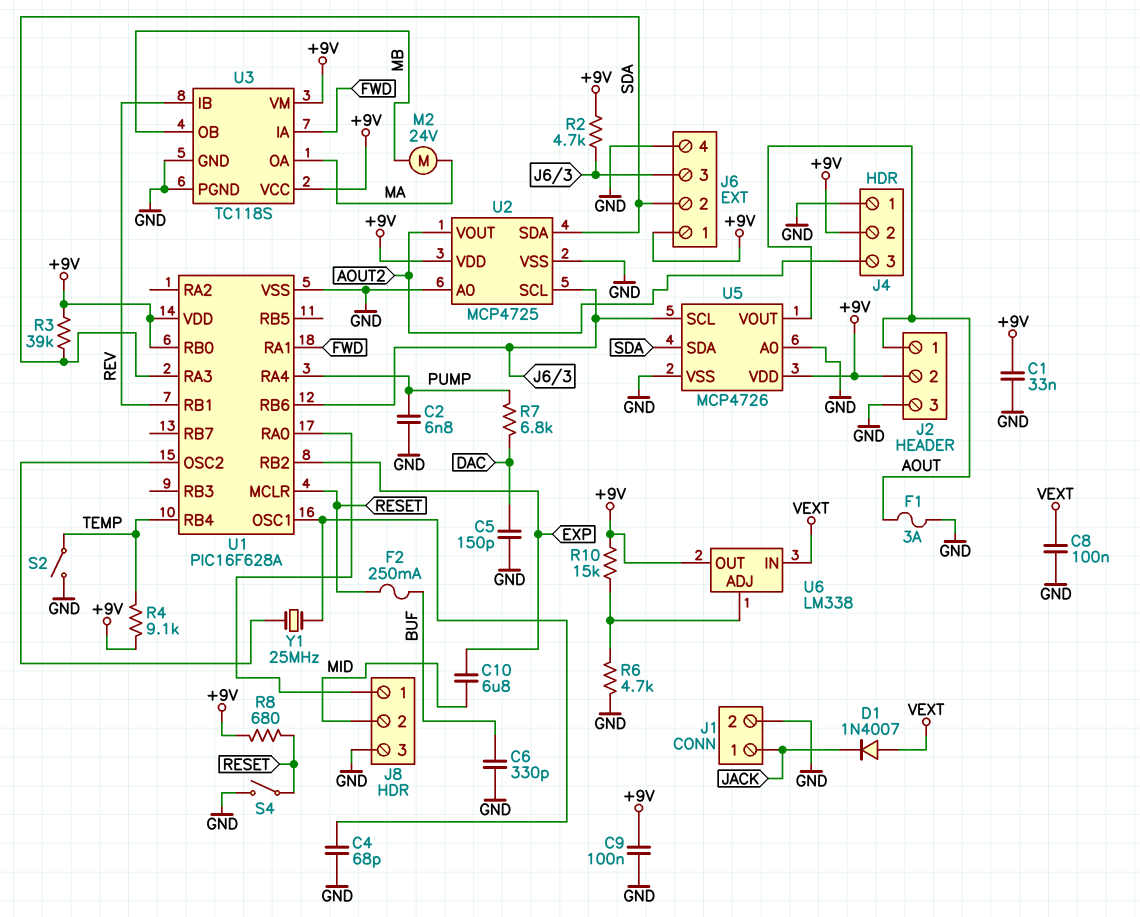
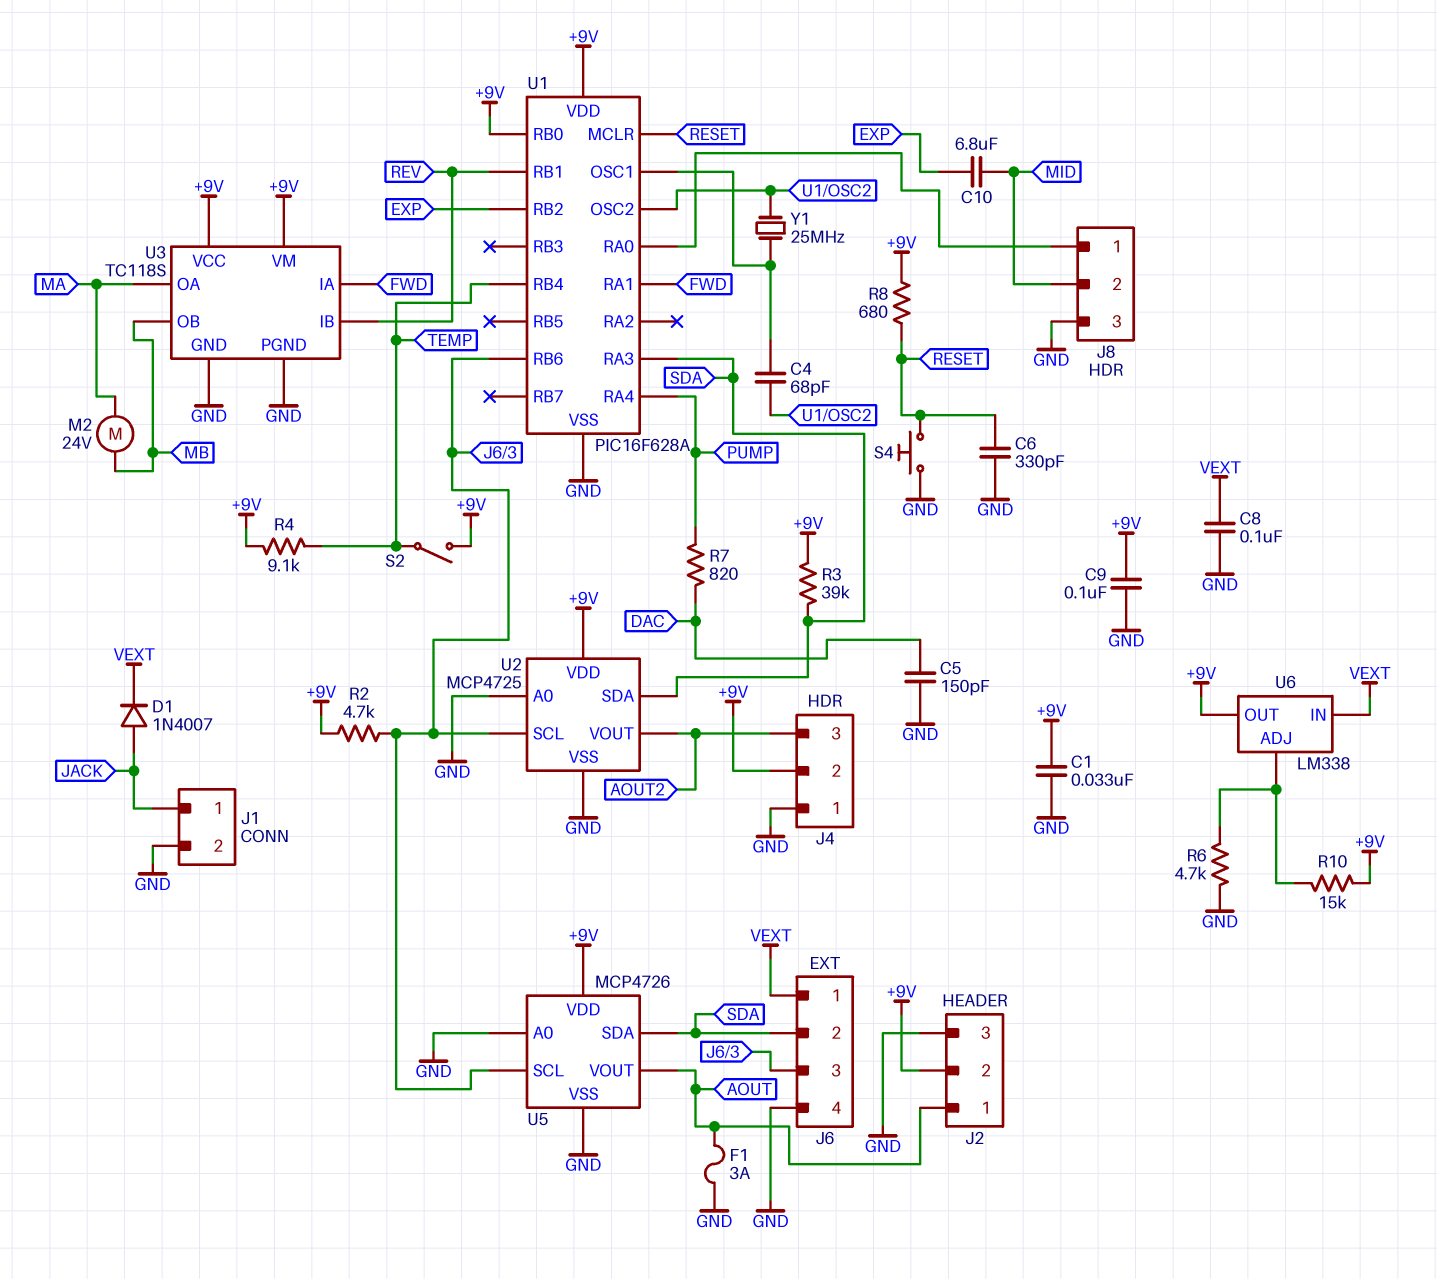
C2: 6.8nF (GND, PUMP) -> none
C4: 68pF (GND, U1/OSC1) -> 68pF (U1/OSC1, U1/OSC2)
C6: 330pF (BUF, GND) -> 330pF (GND, RESET)
D1: diode 1N4007 (A VEXT, K JACK) -> diode 1N4007 (A JACK, K VEXT)
F2: 250mA (BUF, RESET) -> none
J6 pin 1: +9V -> VEXT
R7: 6.8k (DAC, PUMP) -> 820 (DAC, PUMP)
S2: switch (GND, TEMP) -> switch (+9V, TEMP)
S4: switch (GND, RESET) -> button (GND, RESET)

